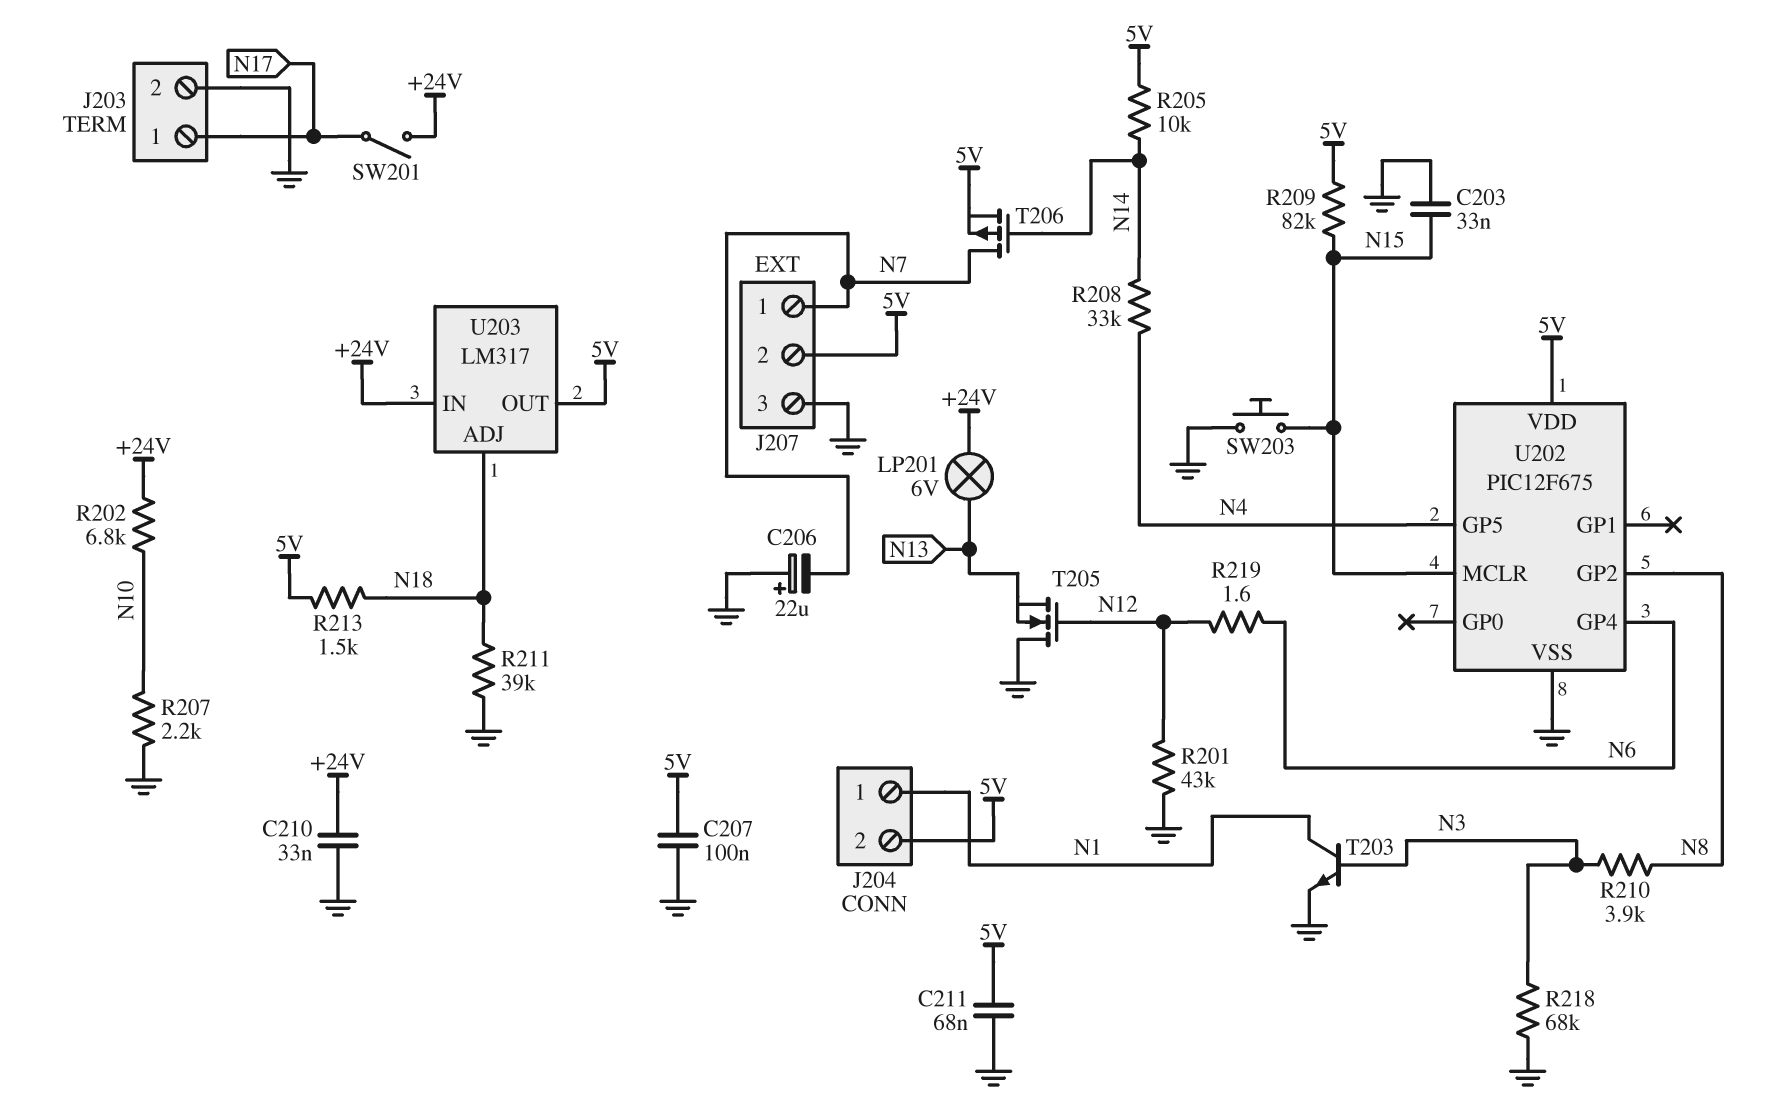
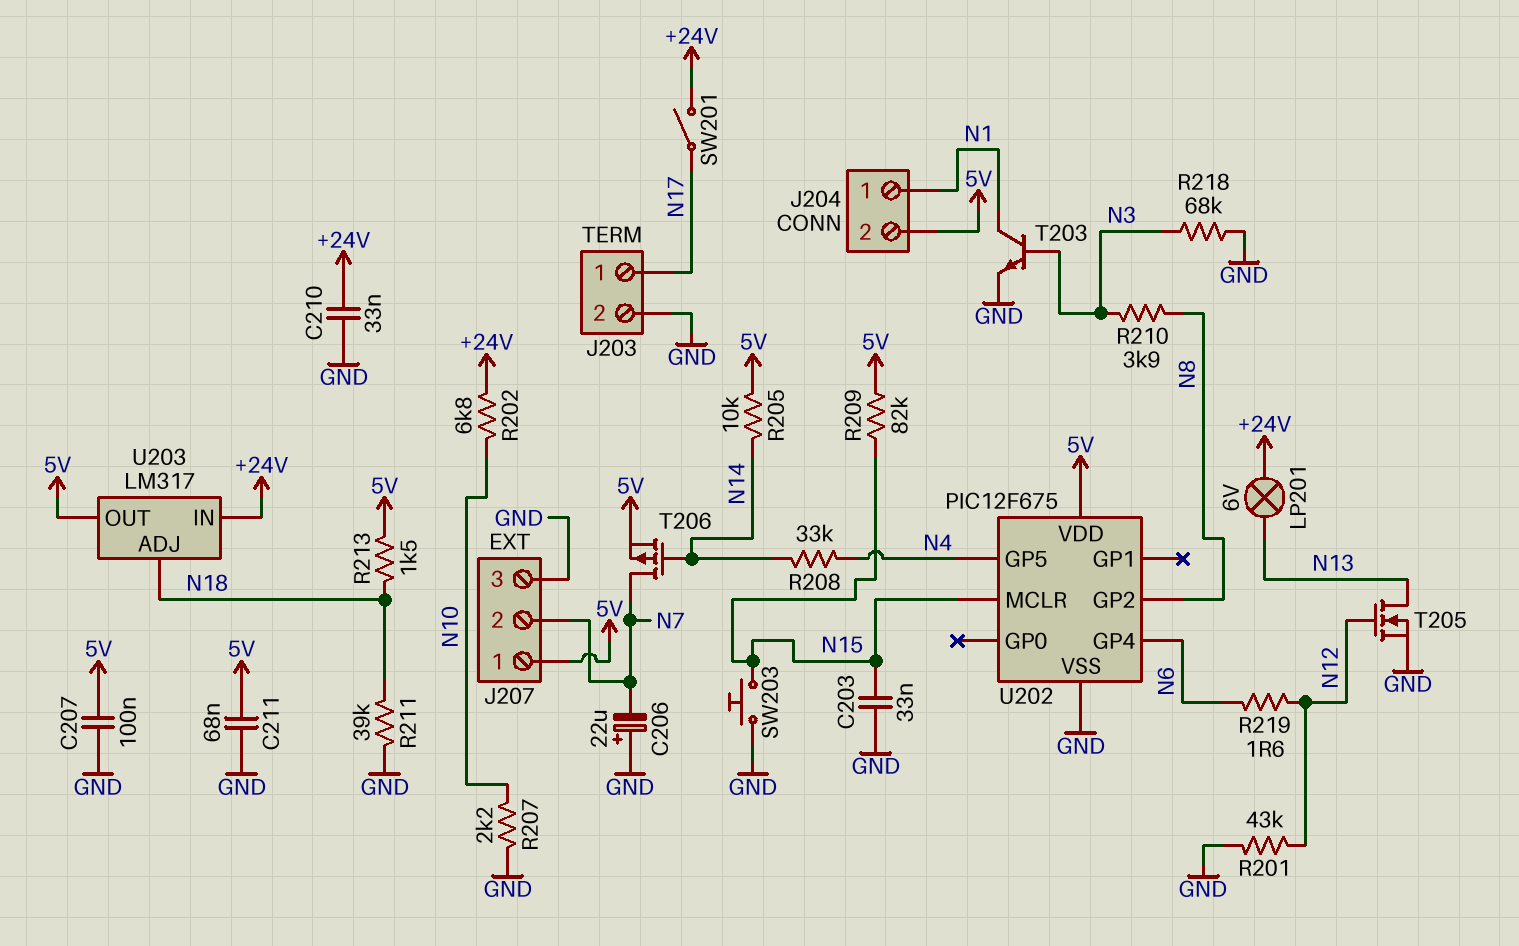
J207 pin 1: N7 -> 5V
J207 pin 2: 5V -> N7
T205: NMOS (G N12, D GND, S N13) -> NMOS (G N12, D N13, S GND)

